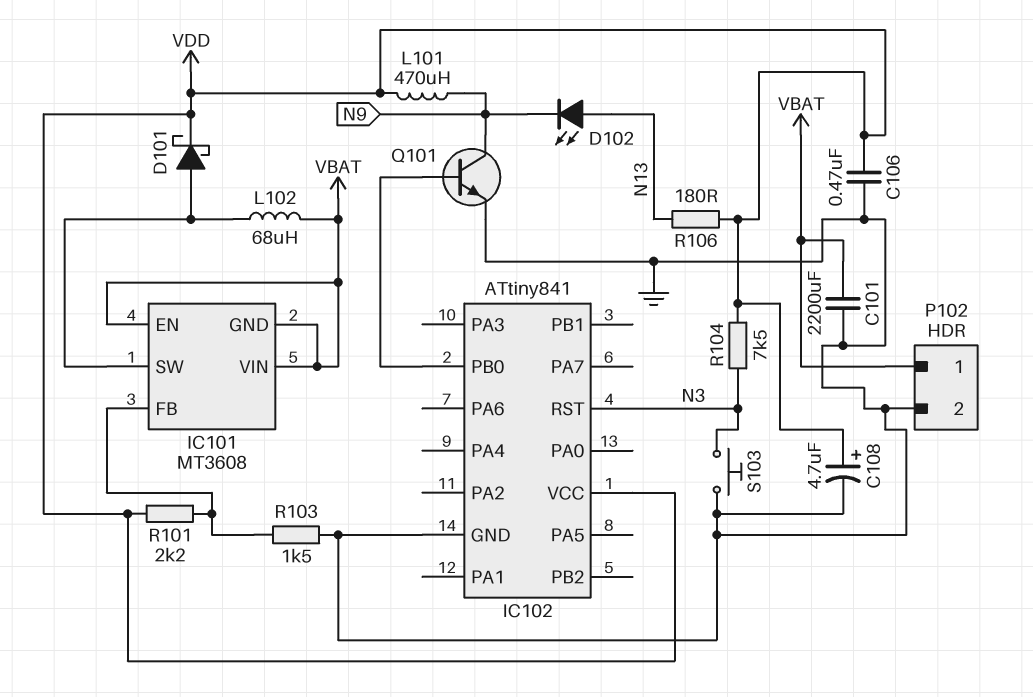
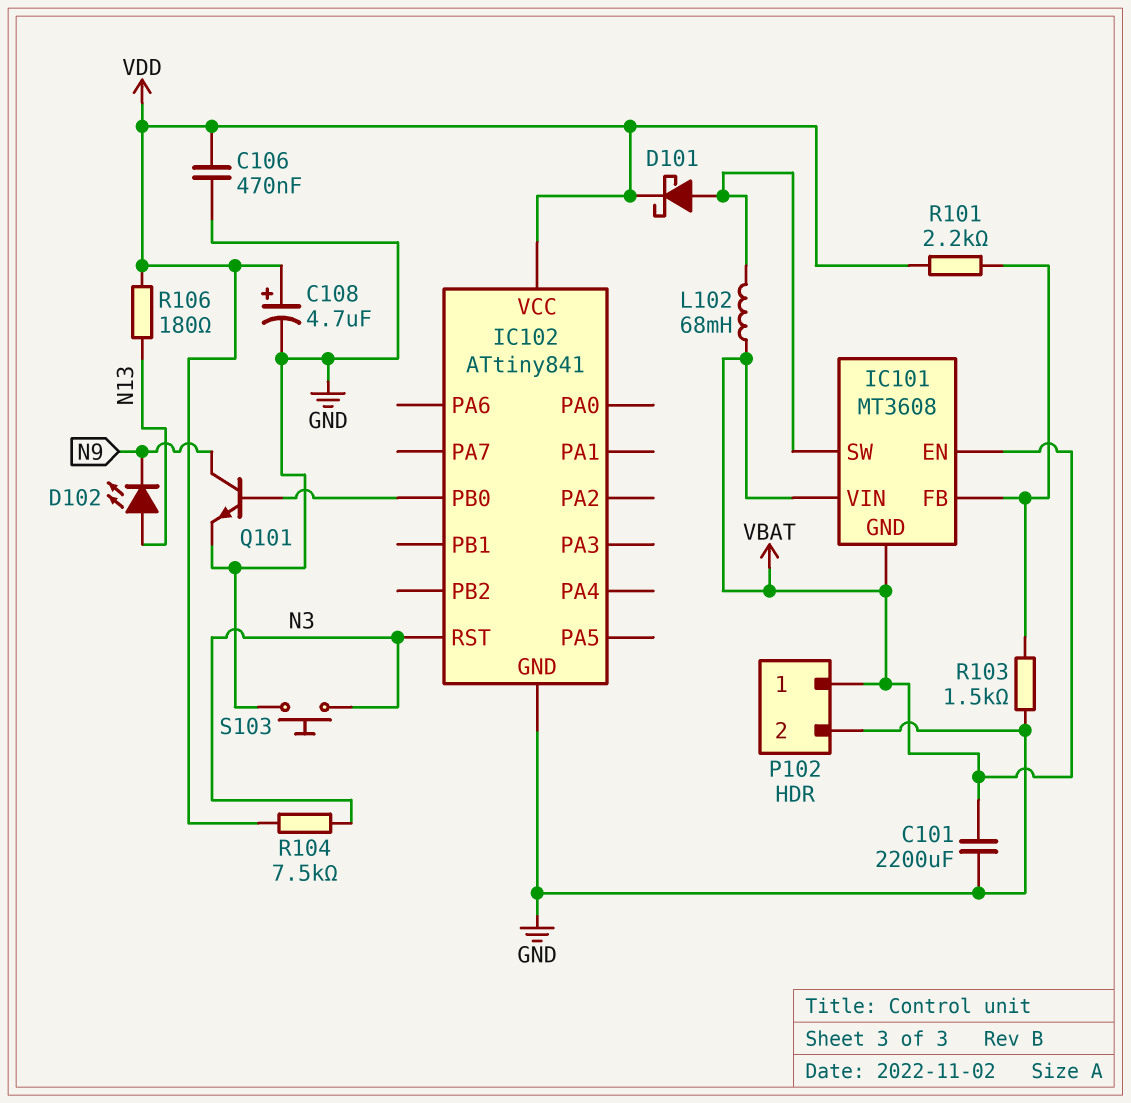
L101: 470uH (N9, VDD) -> none
L102: 68uH (IC101/SW, VBAT) -> 68mH (IC101/SW, VBAT)

